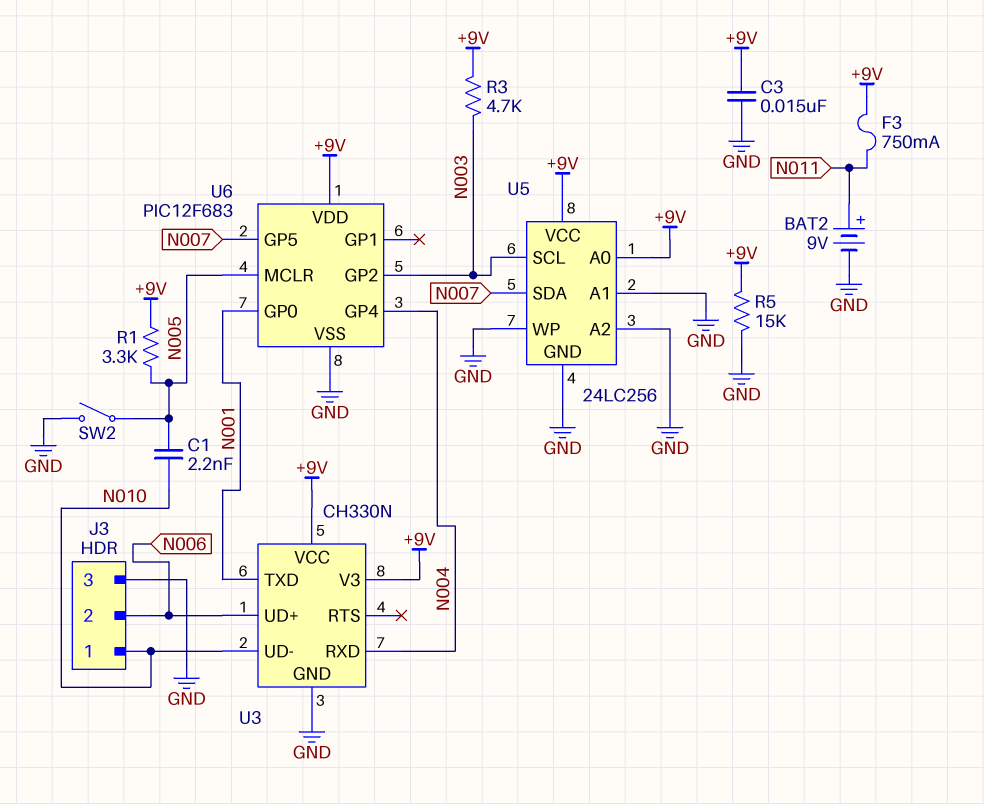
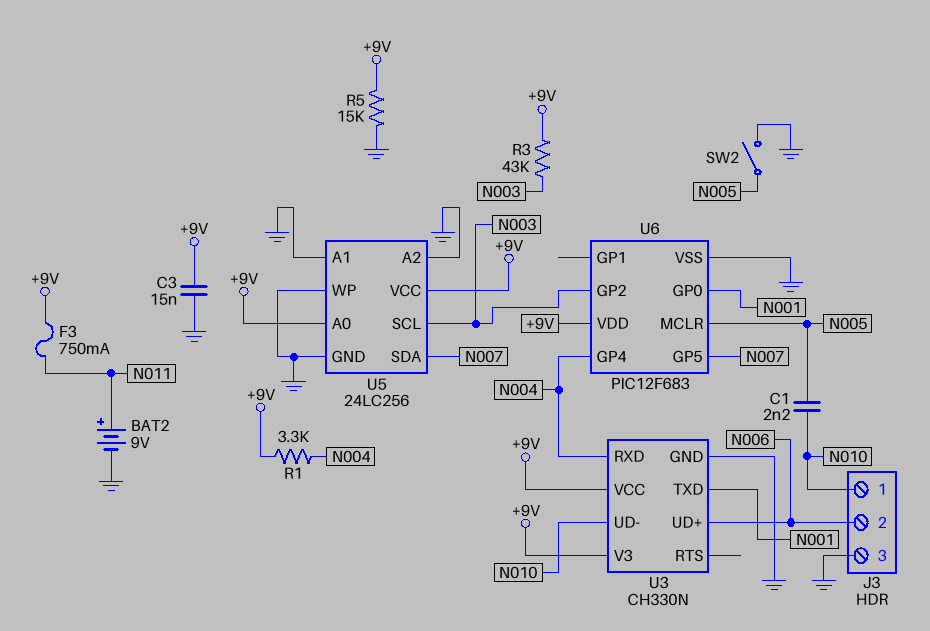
R1: 3.3k (+9V, N005) -> 3.3k (+9V, N004)
R3: 4.7k (+9V, N003) -> 43k (+9V, N003)

